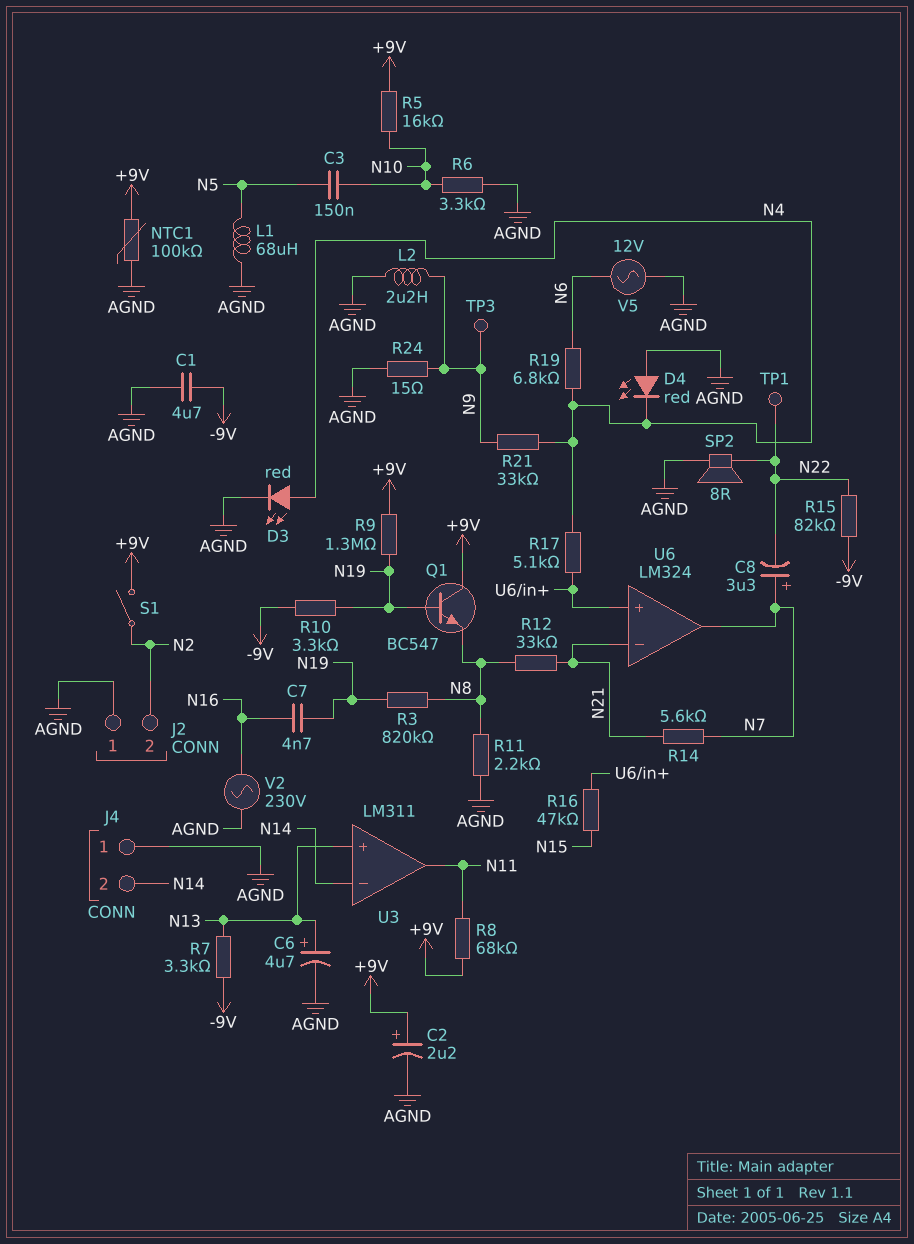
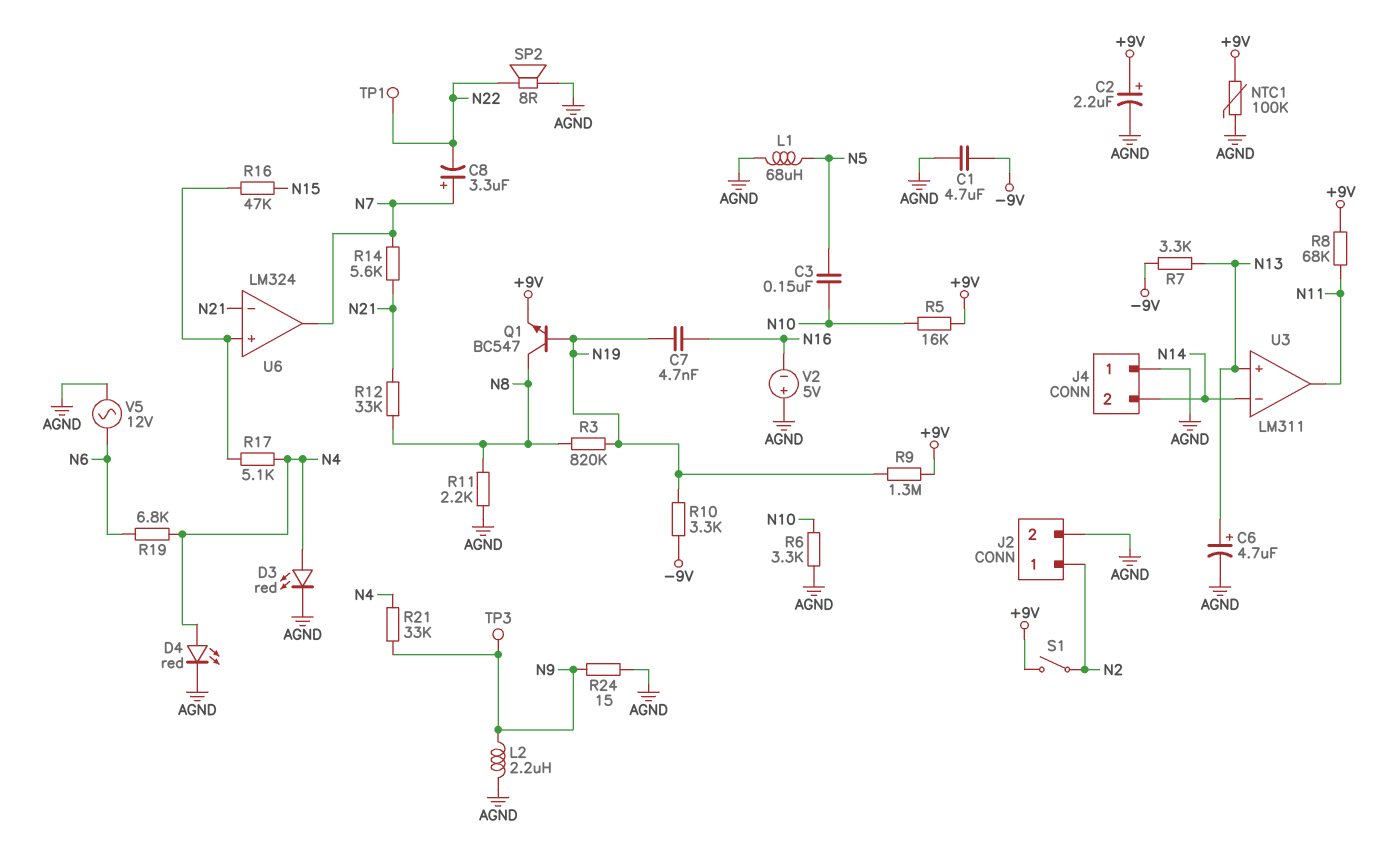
D4: LED red (A AGND, K N4) -> LED red (A N4, K AGND)
J2 pin 1: AGND -> N2
J2 pin 2: N2 -> AGND
Q1: NPN BC547 (B N19, C +9V, E N8) -> NPN BC547 (B N19, C N8, E +9V)
R15: 82k (-9V, N22) -> none
V2: AC 230V (AGND, N16) -> 5V (plus AGND, minus N16)

